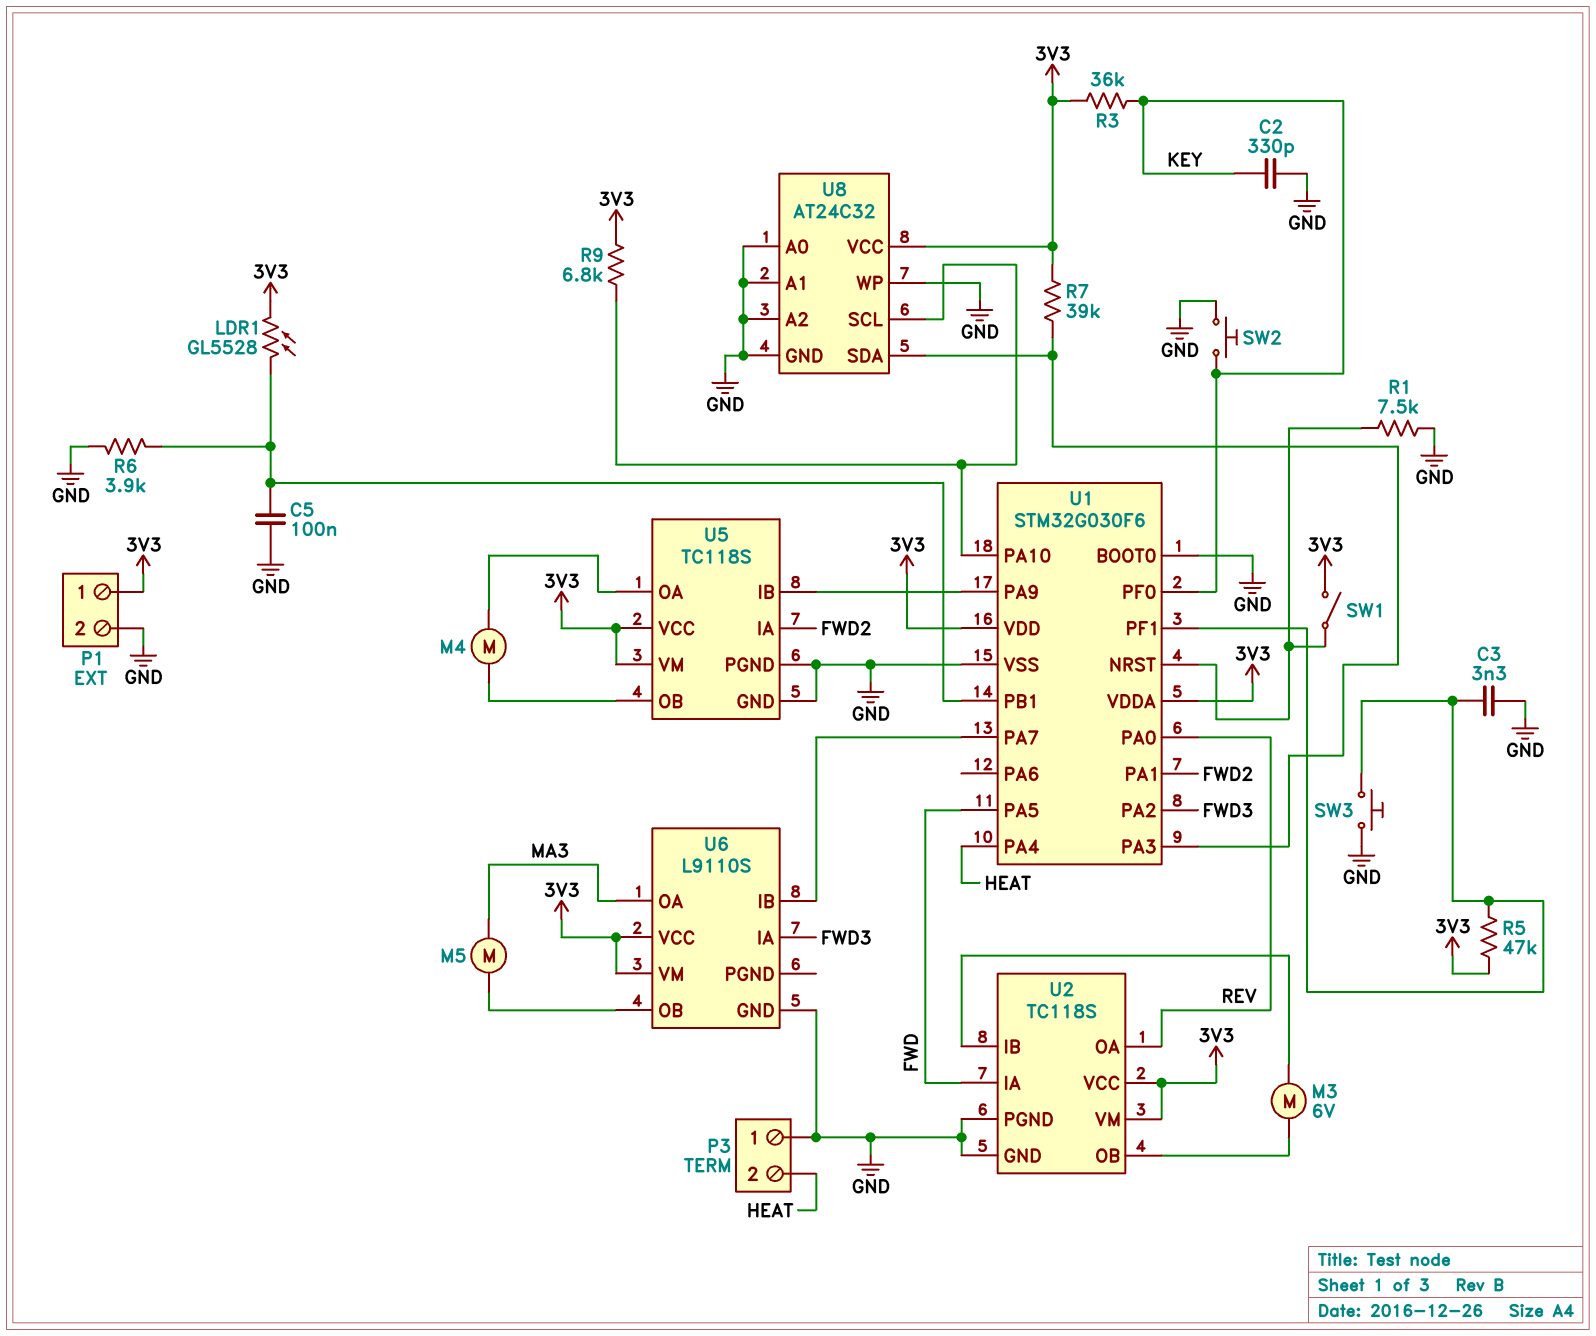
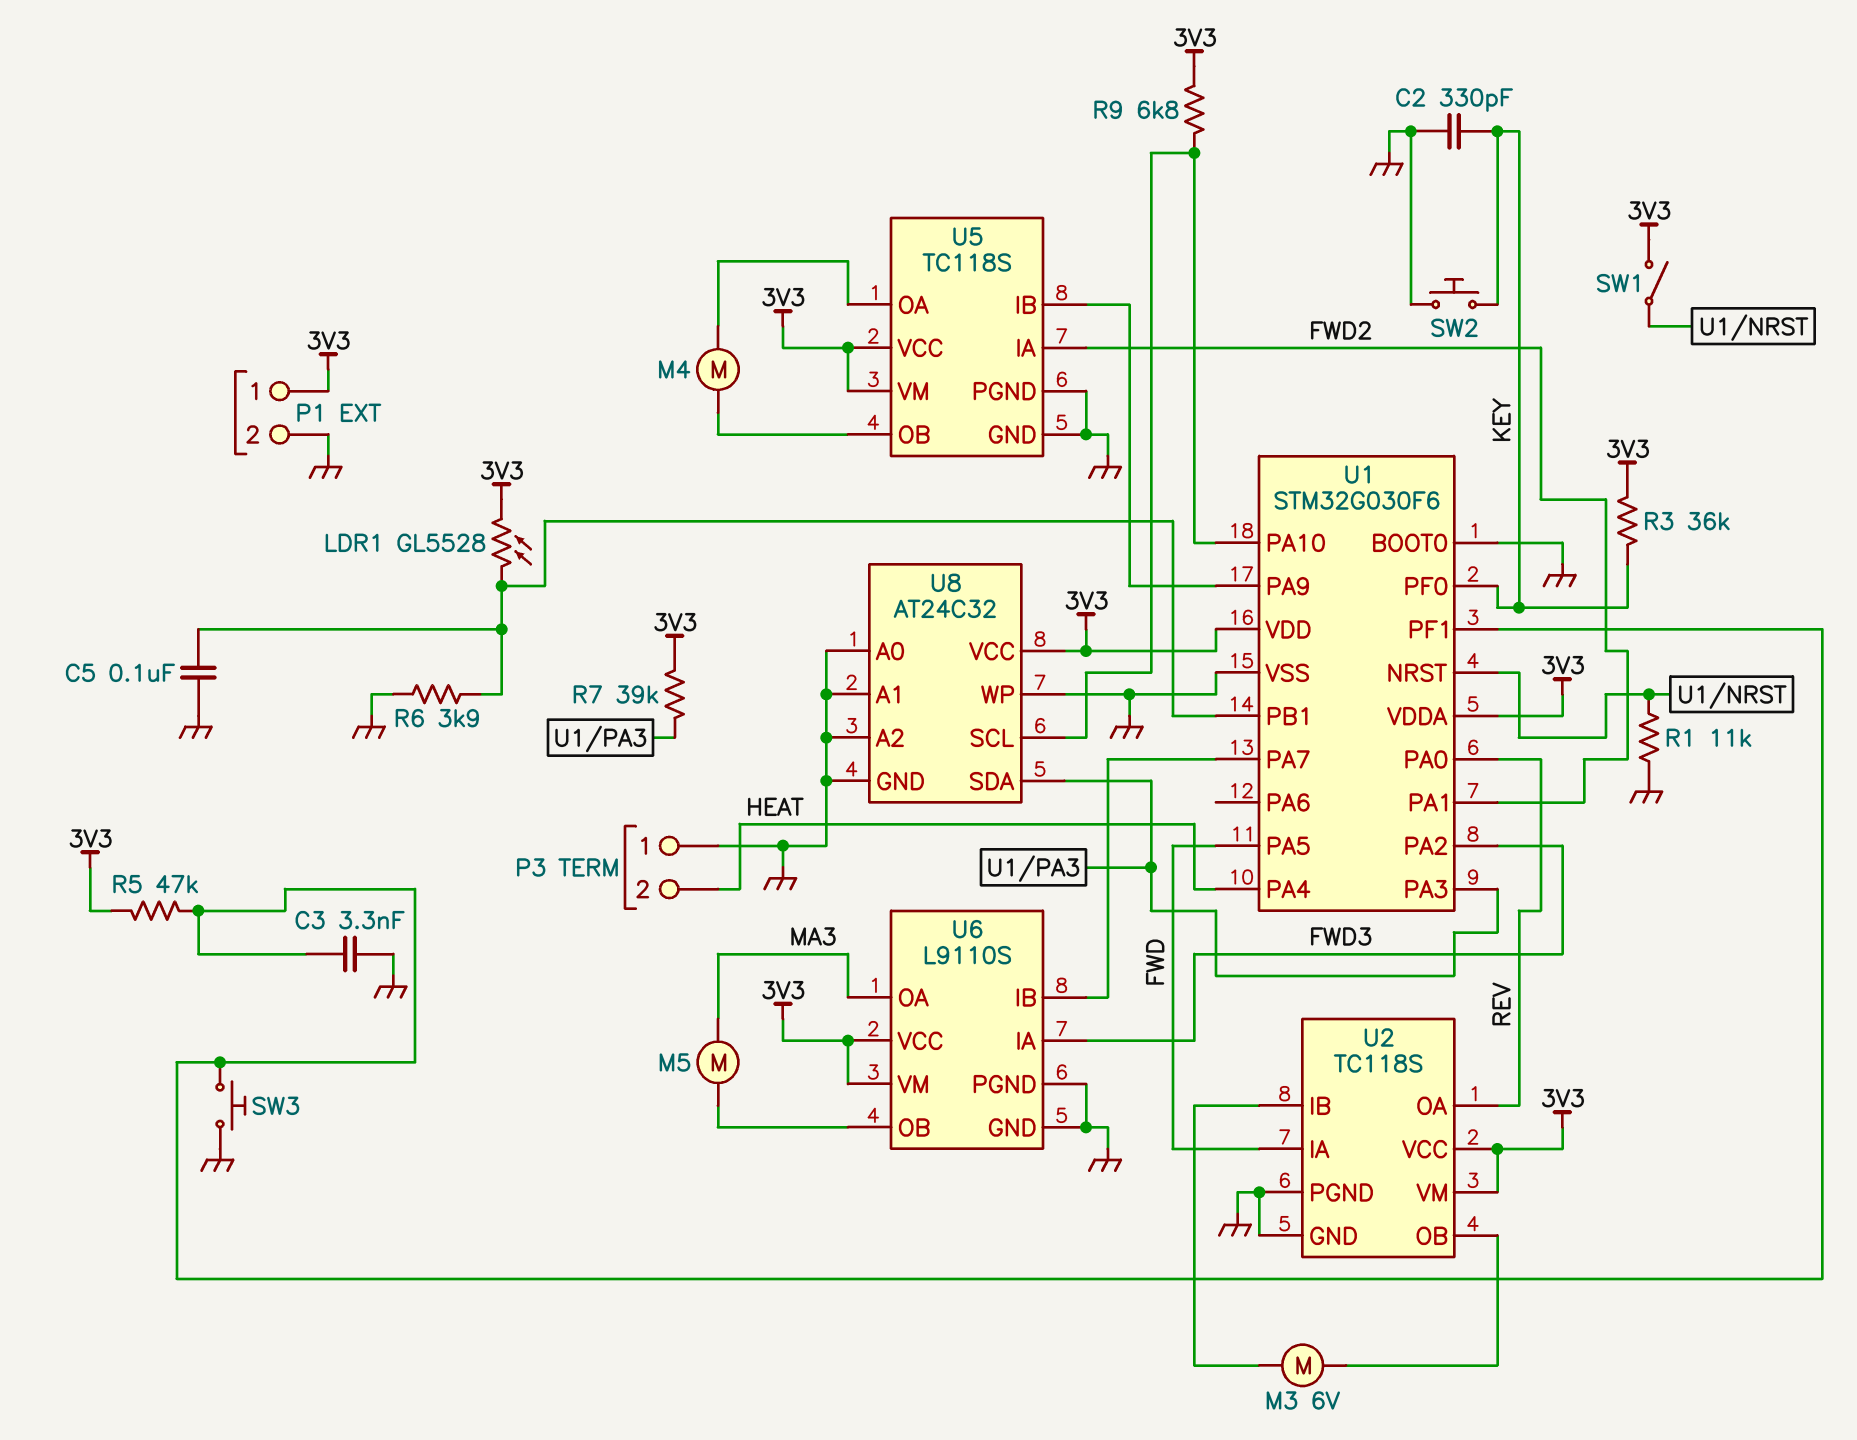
R1: 7.5k (GND, U1/NRST) -> 11k (GND, U1/NRST)
U6 pin PGND: none -> GND

